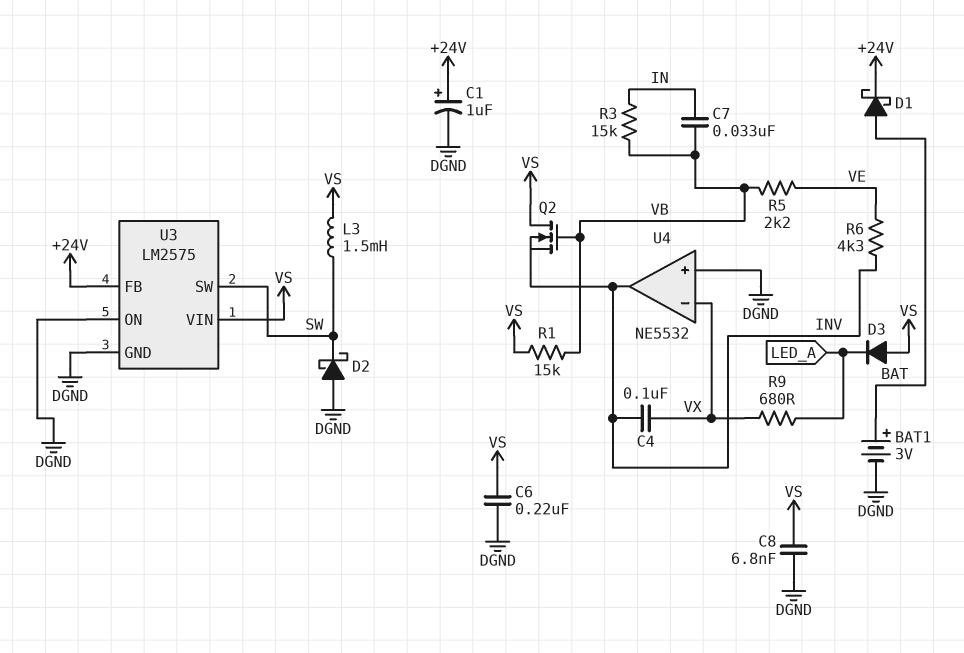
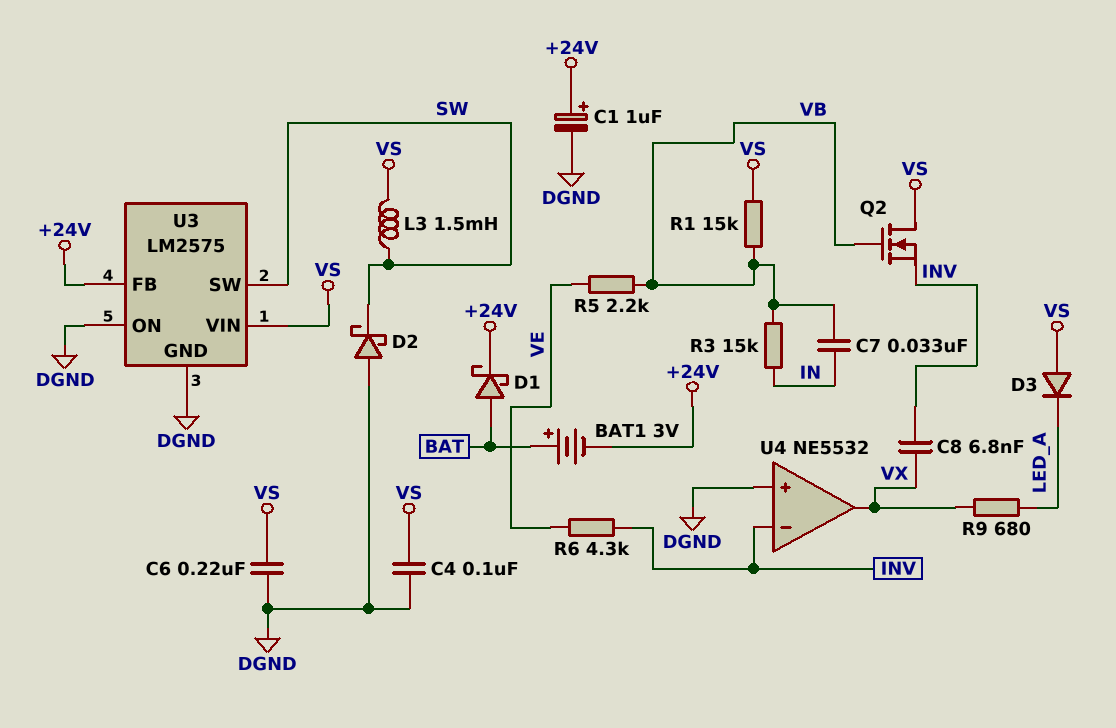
BAT1: 3V (plus BAT, minus DGND) -> 3V (plus BAT, minus +24V)
C4: 100nF (INV, VX) -> 100nF (DGND, VS)
C8: 6.8nF (DGND, VS) -> 6.8nF (INV, VX)
U4 pin in-: VX -> INV
U4 pin out: INV -> VX

